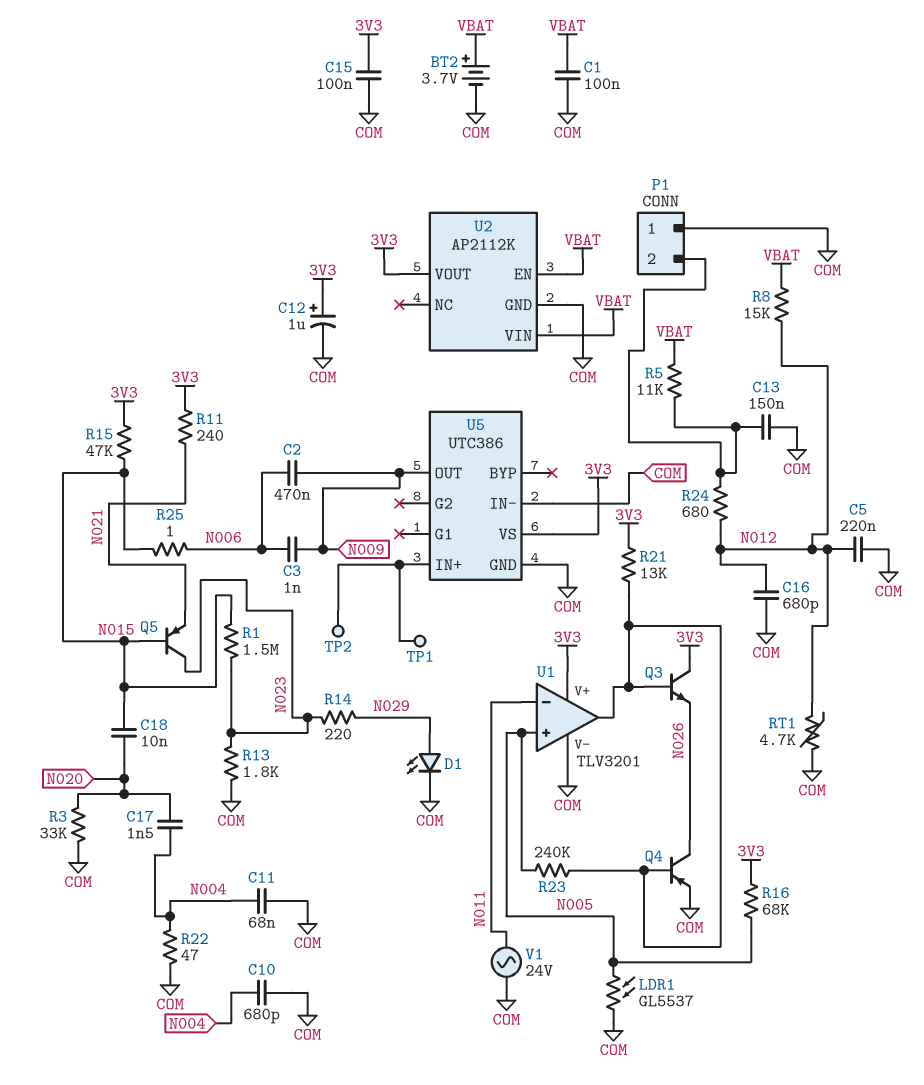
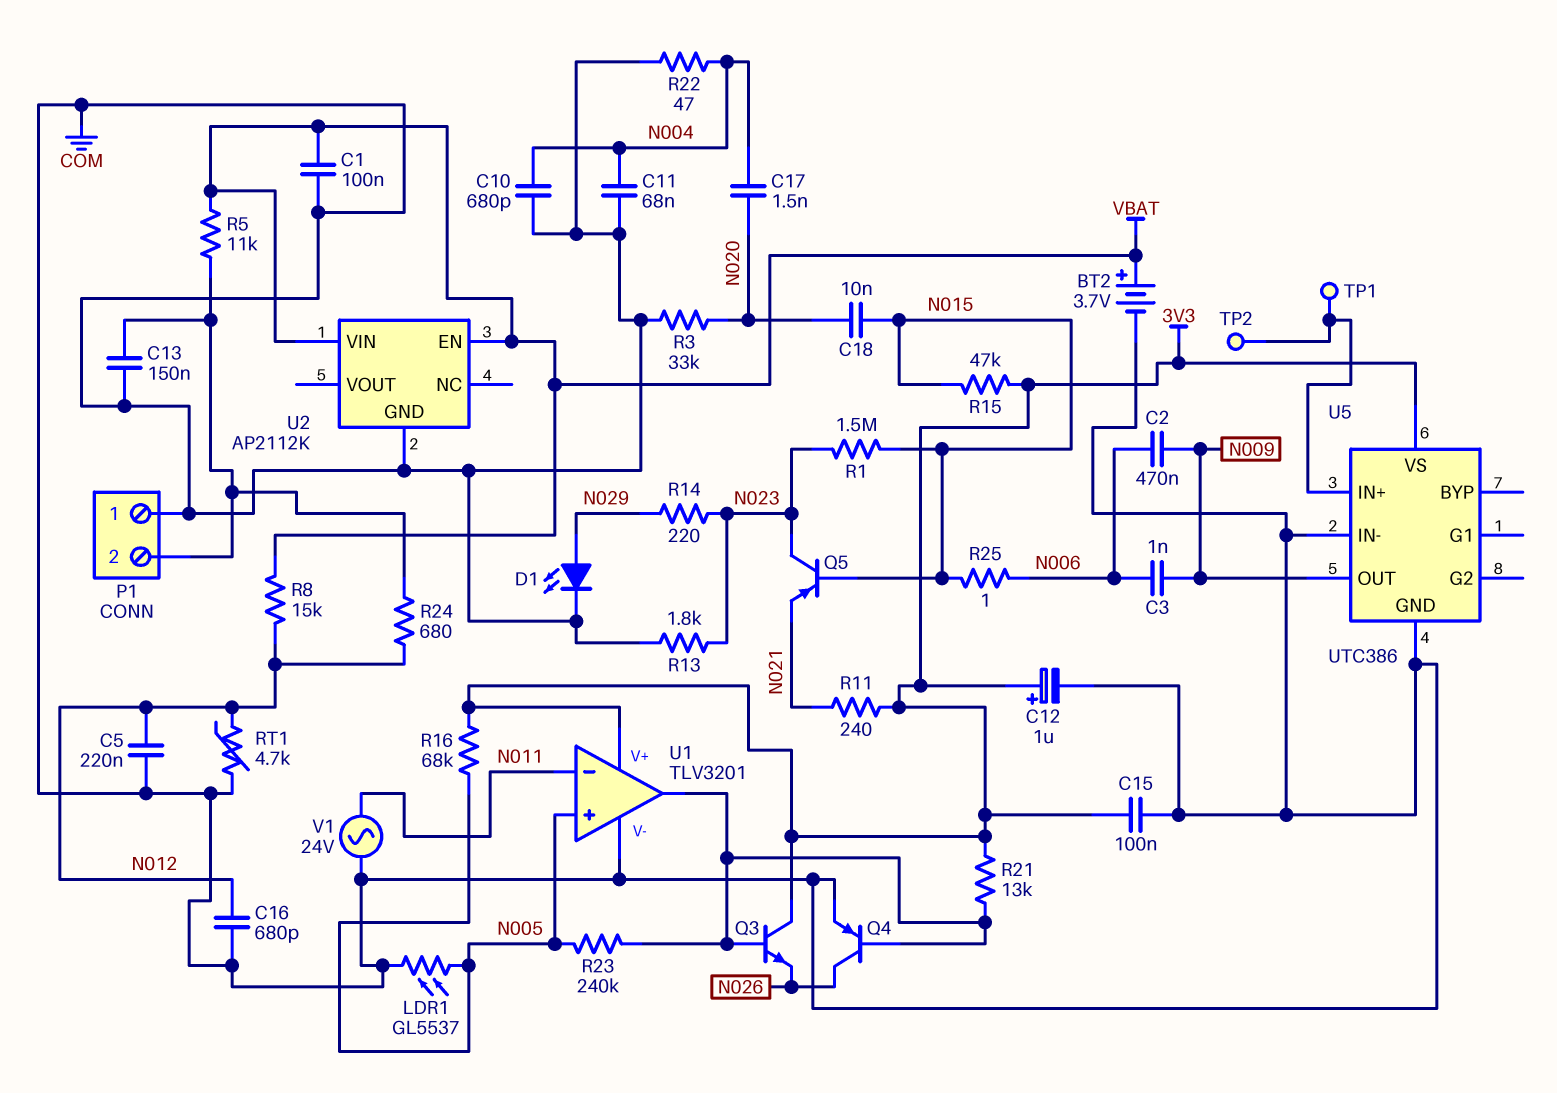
U2 pin VOUT: 3V3 -> none

